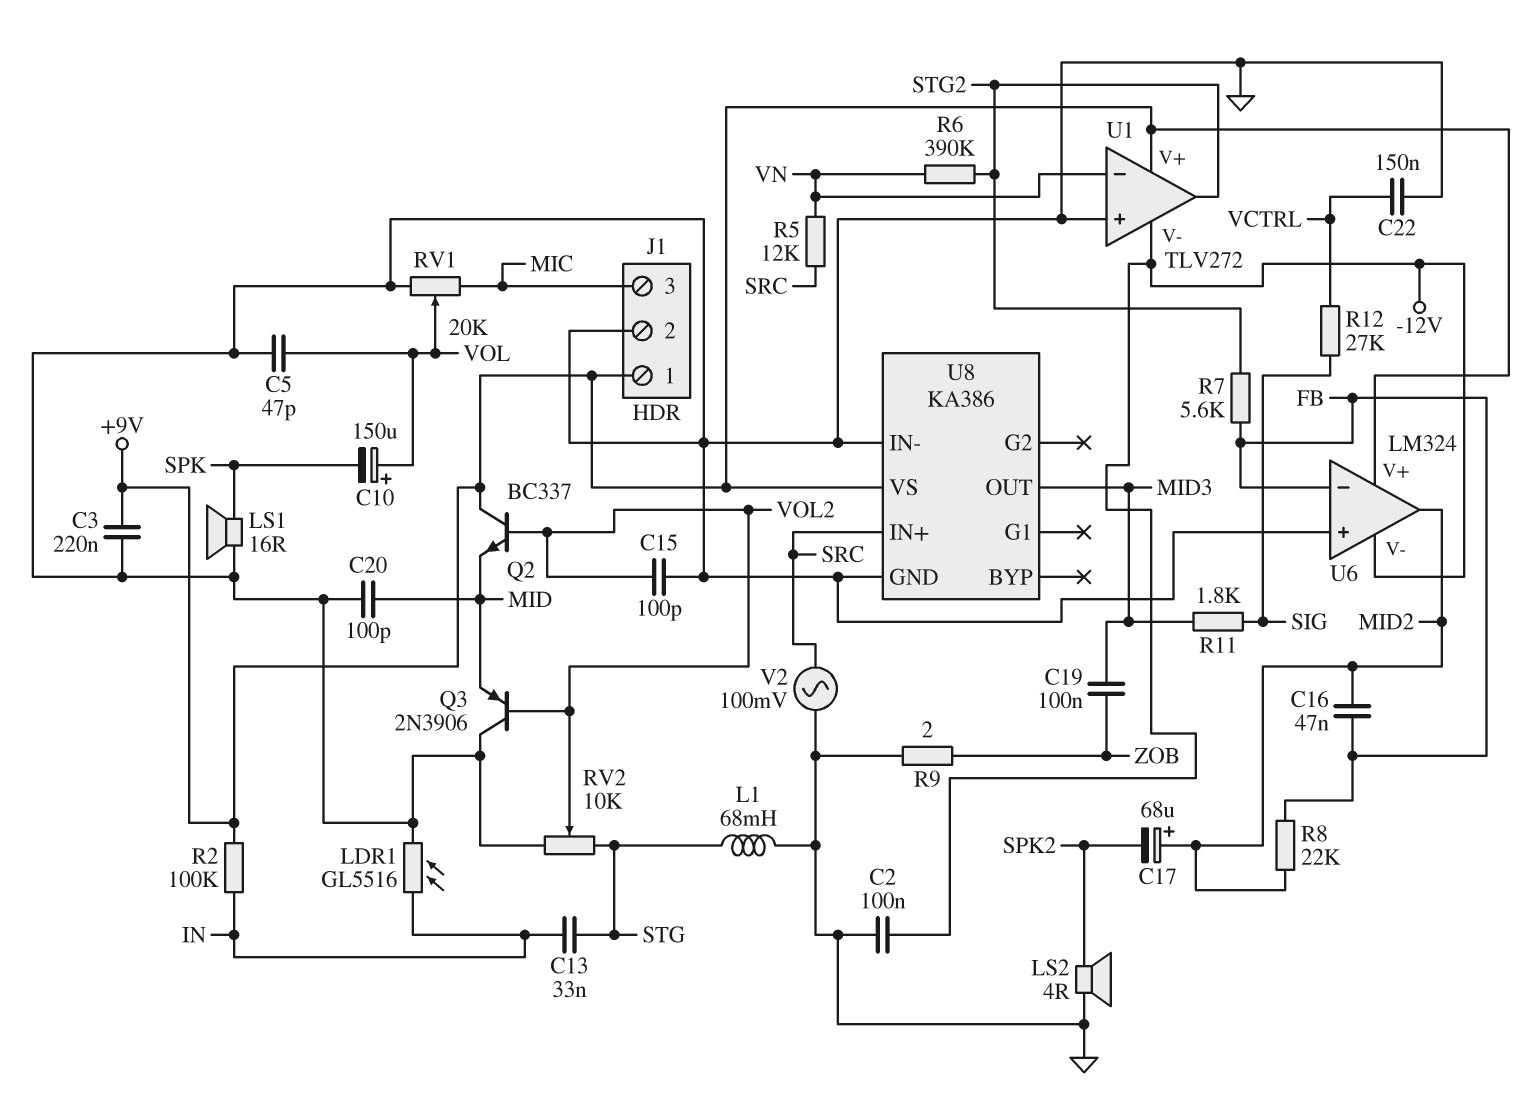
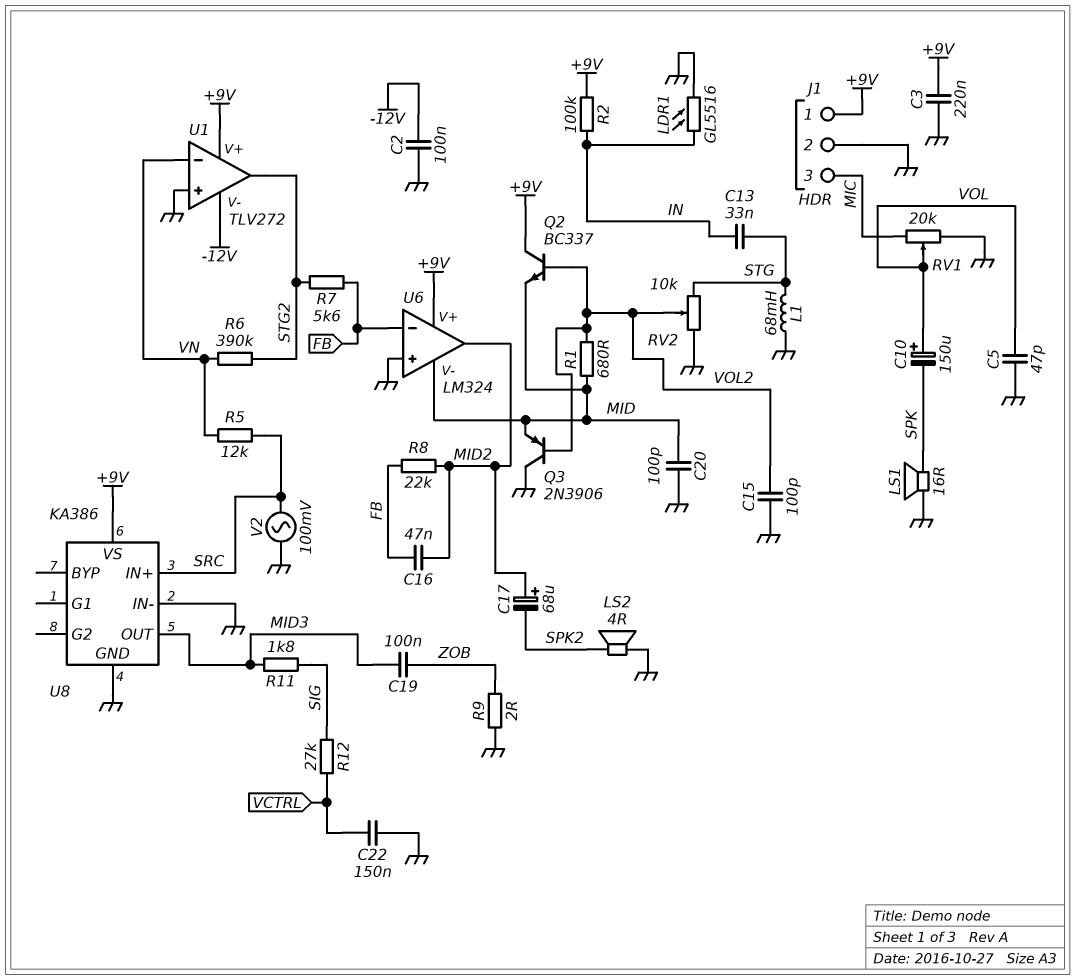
R1: none -> 680 (MID, VOL2)
U6 pin V-: -12V -> MID

